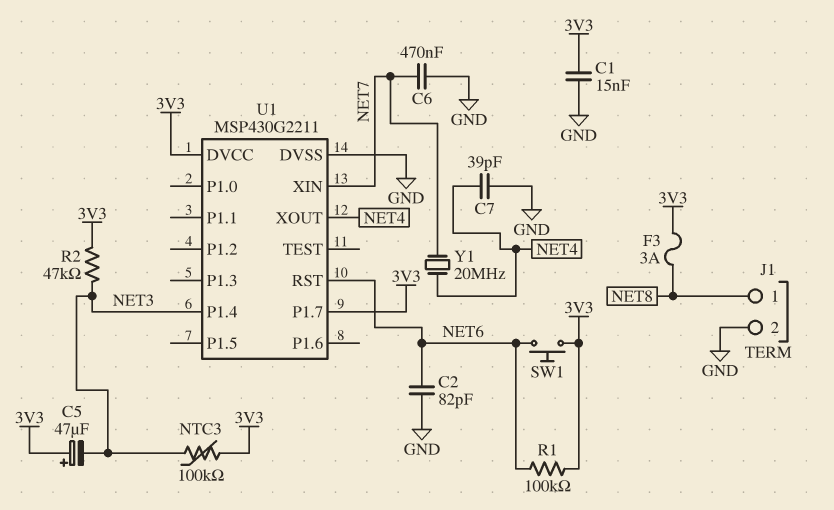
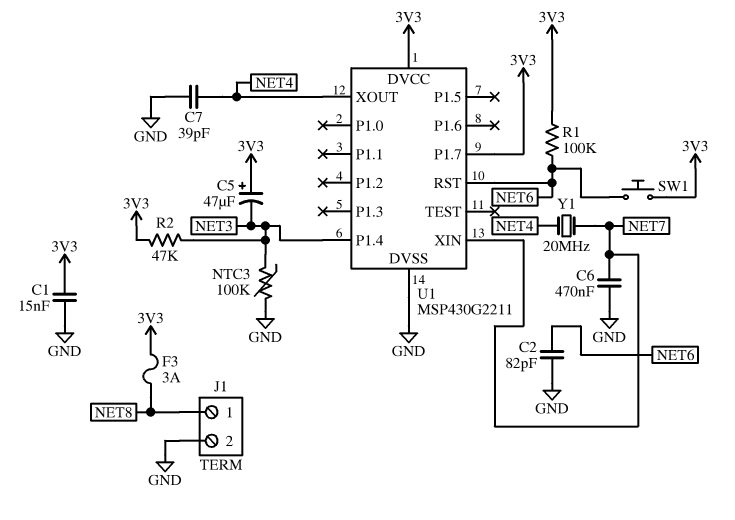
NTC3: 100k (3V3, NET3) -> 100k (GND, NET3)

